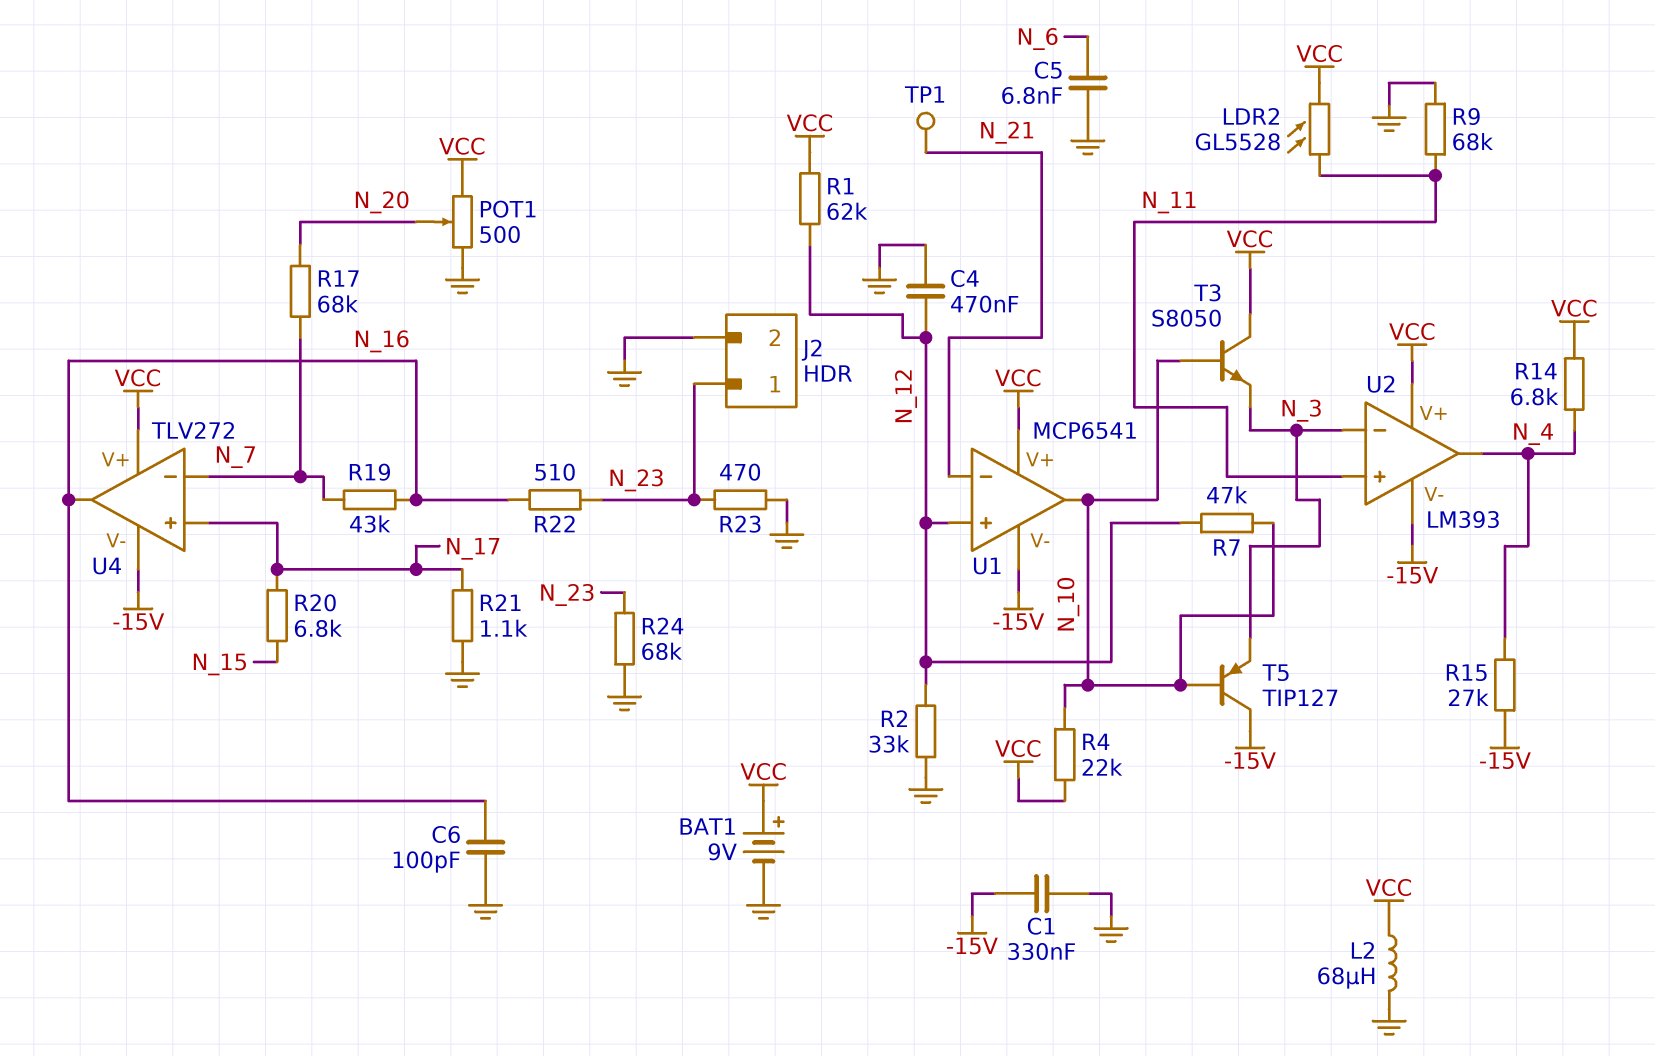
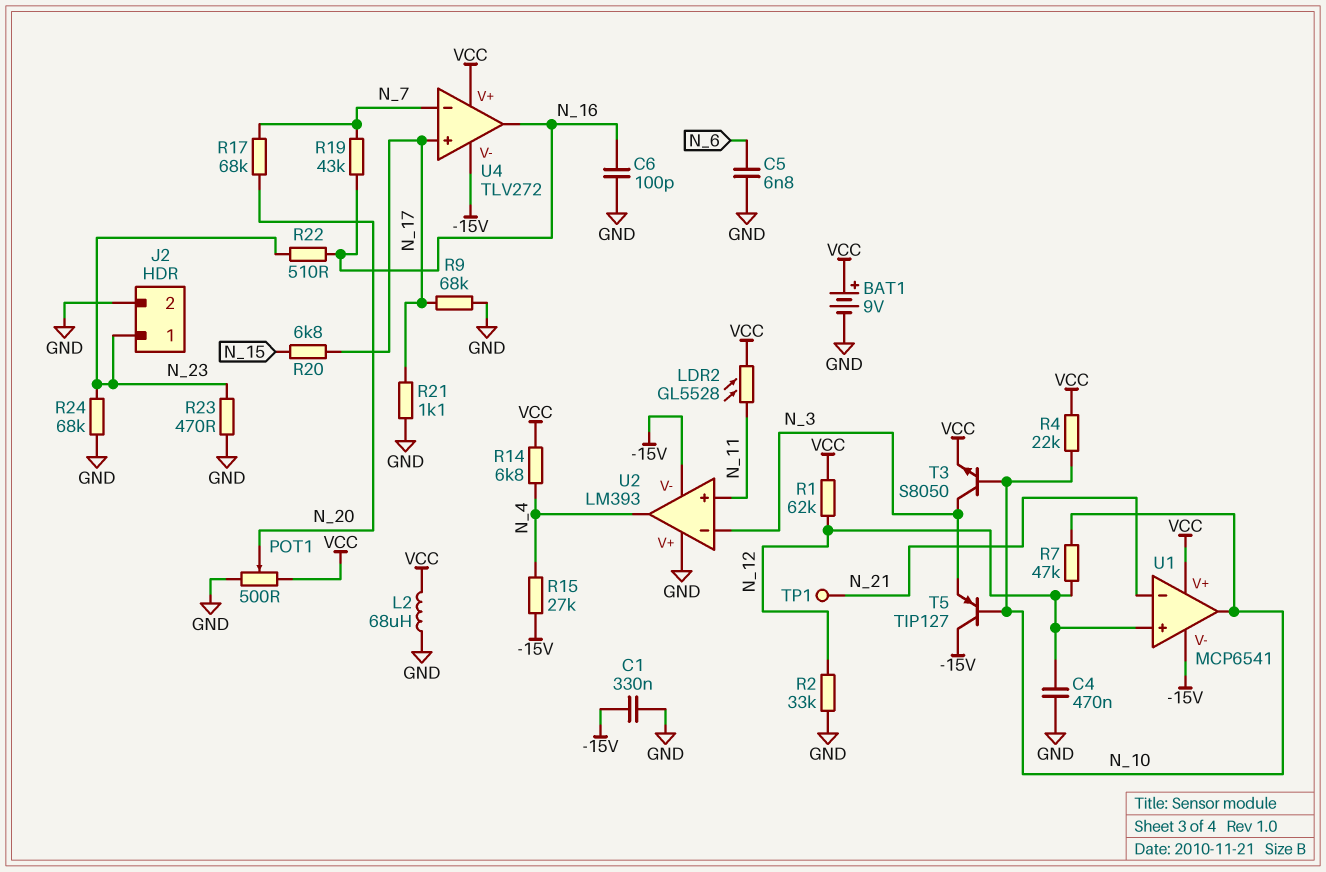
R9: 68k (GND, N_11) -> 68k (GND, N_17)
T3: NPN S8050 (B N_10, C VCC, E N_3) -> NPN S8050 (B N_10, C N_3, E VCC)
U2 pin V+: VCC -> GND

